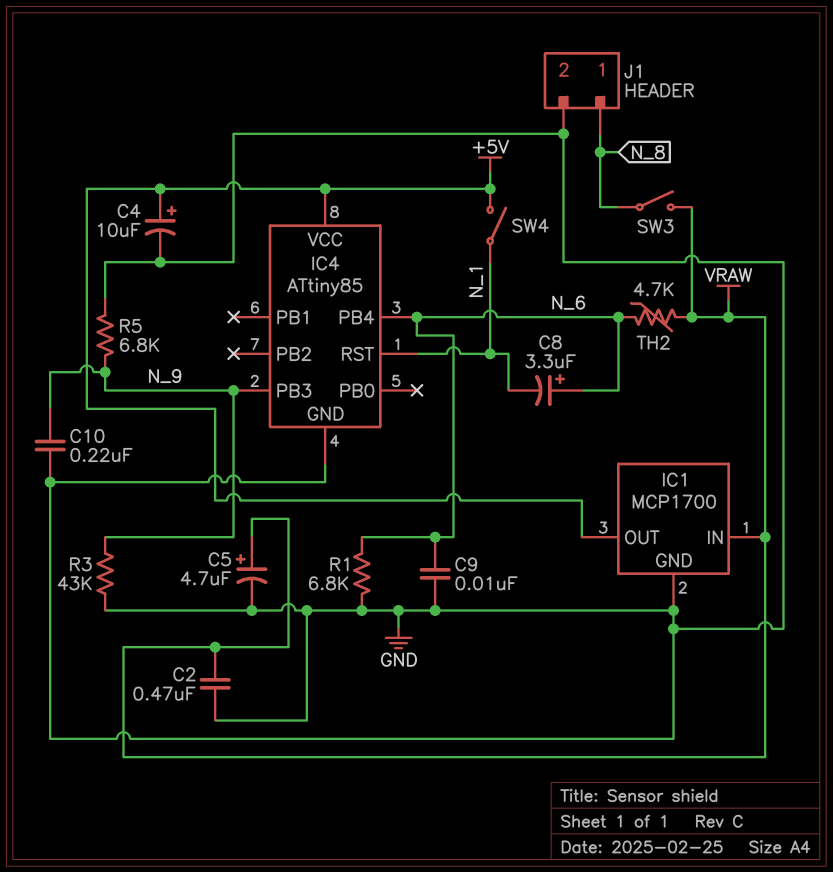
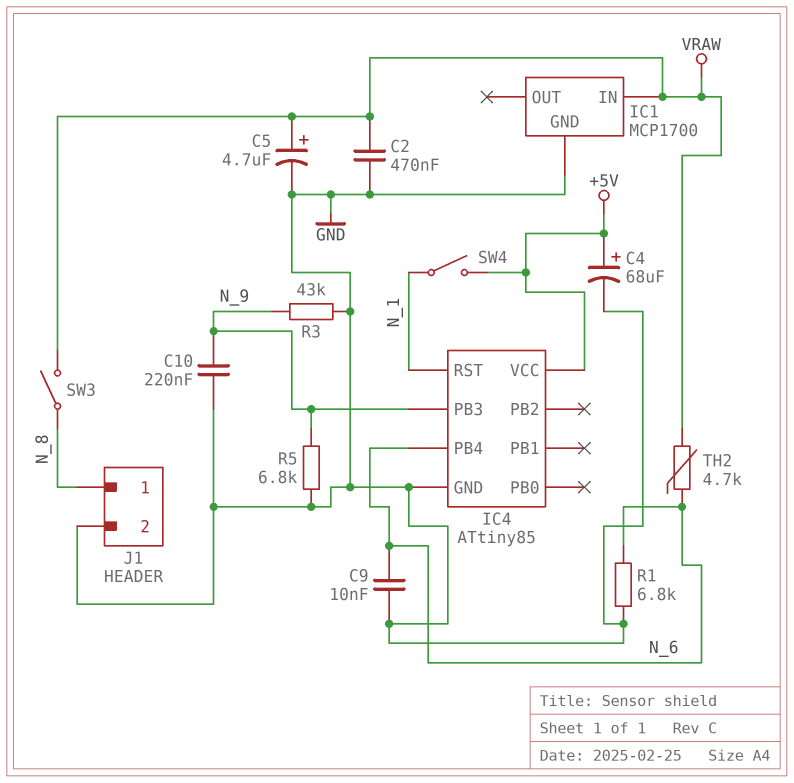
C4: 10uF (plus +5V, minus GND) -> 68uF (plus +5V, minus GND)
C8: 3.3uF (plus N_6, minus N_1) -> none
IC1 pin OUT: +5V -> none

